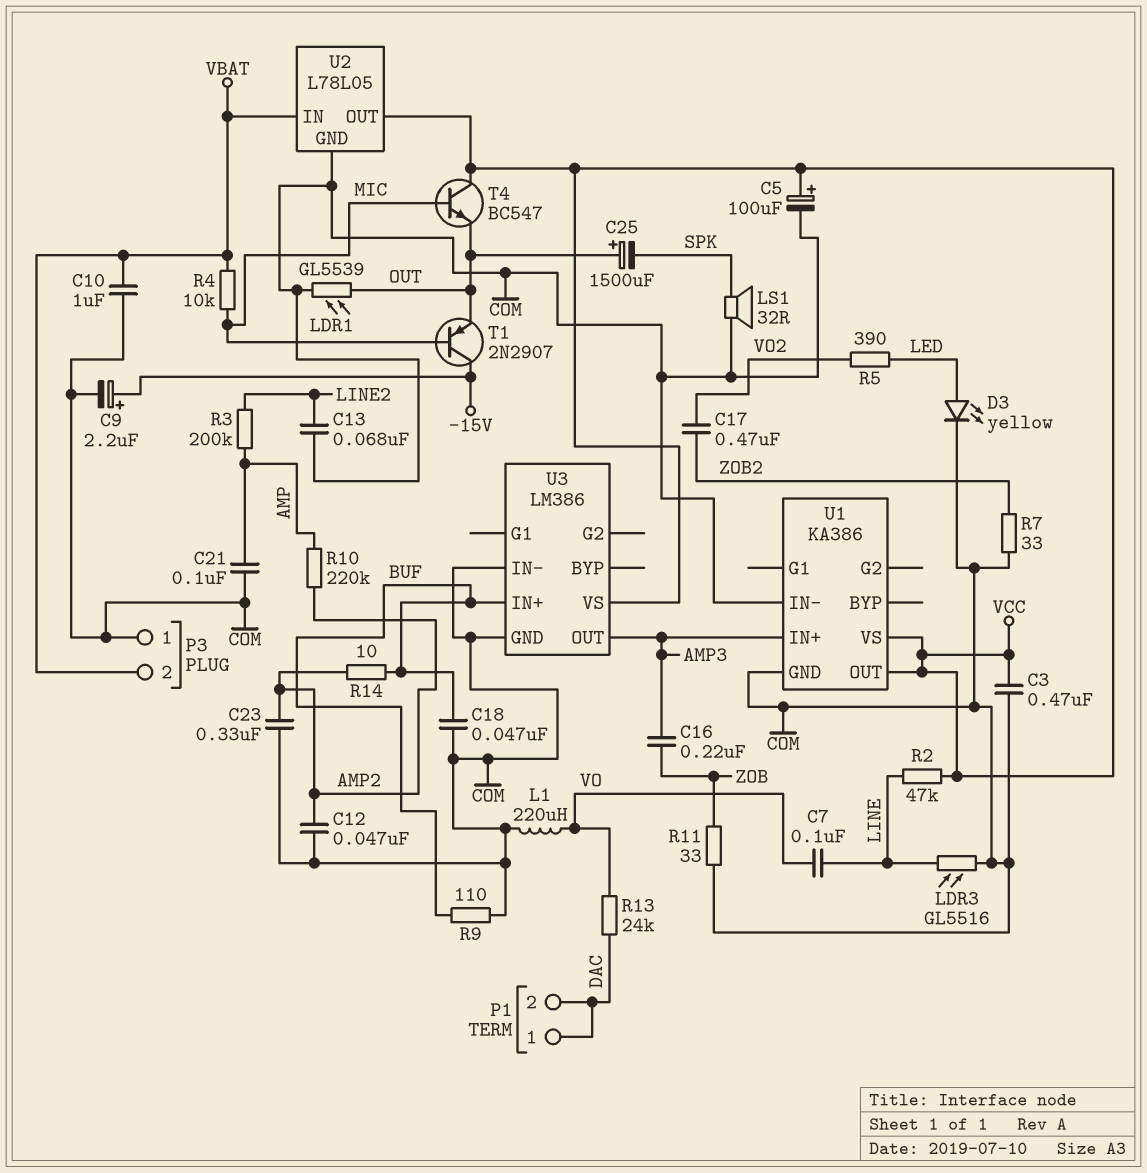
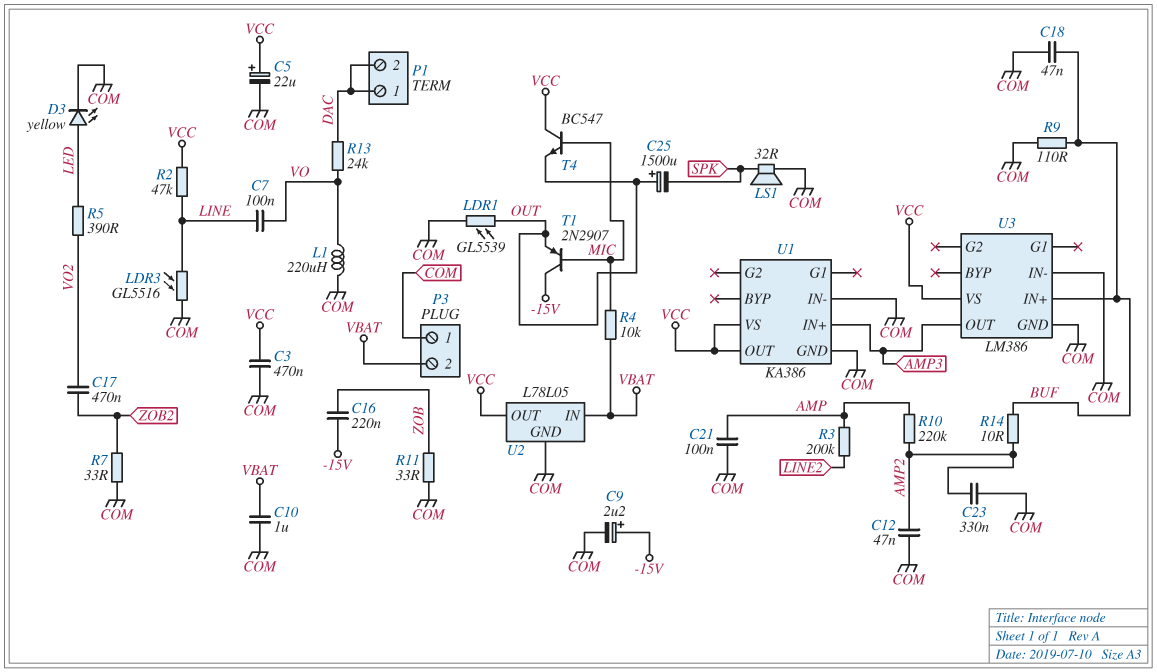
C5: 100uF (plus VCC, minus COM) -> 22uF (plus VCC, minus COM)
C13: 68nF (COM, LINE2) -> none
C16: 220nF (AMP3, ZOB) -> 220nF (-15V, ZOB)

